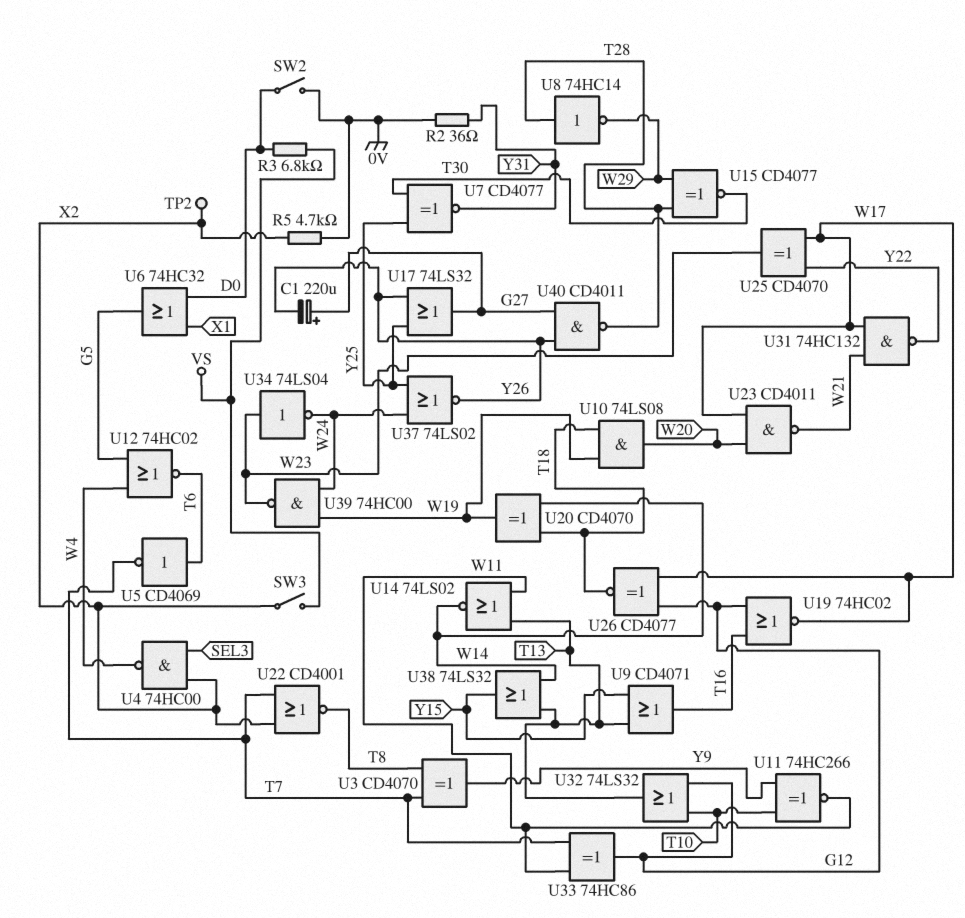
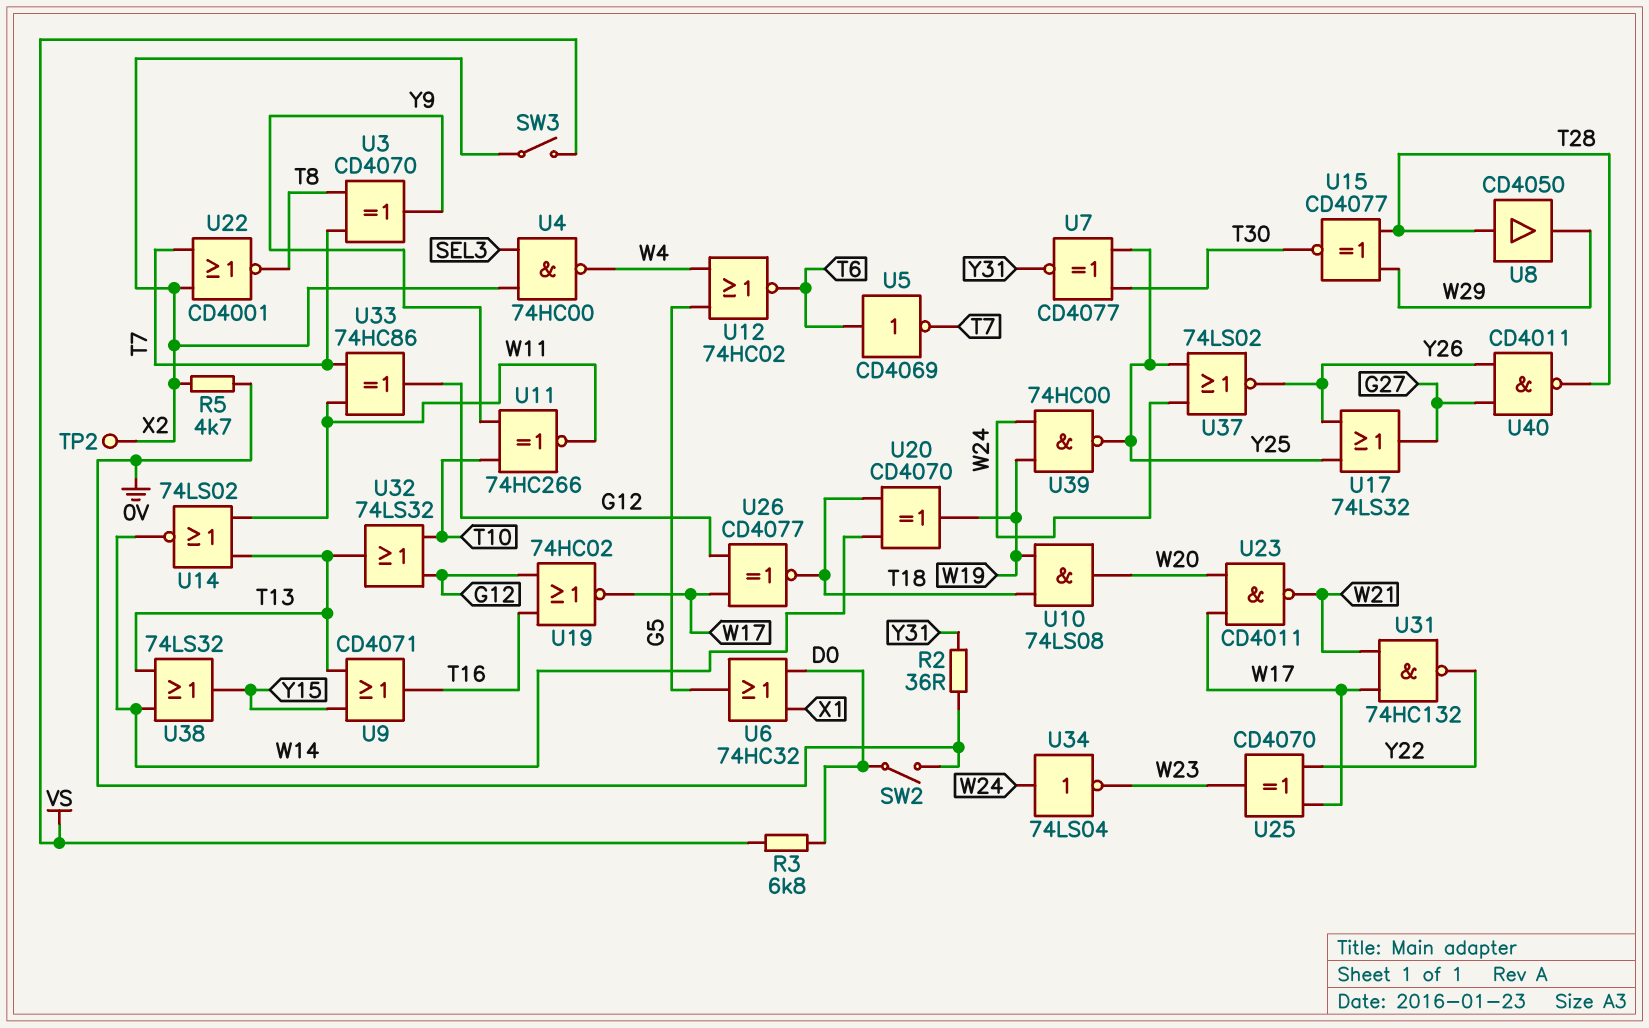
C1: 220uF (plus G27, minus Y26) -> none
U8: NOT 74HC14 (in T28, out W29) -> buffer CD4050 (in T28, out W29)
U34: NOT 74LS04 (in W23, out W24) -> NOT 74LS04 (in W24, out W23)
U39: NAND 74HC00 (in W19, in W24, out W23) -> NAND 74HC00 (in W19, in W24, out Y25)

